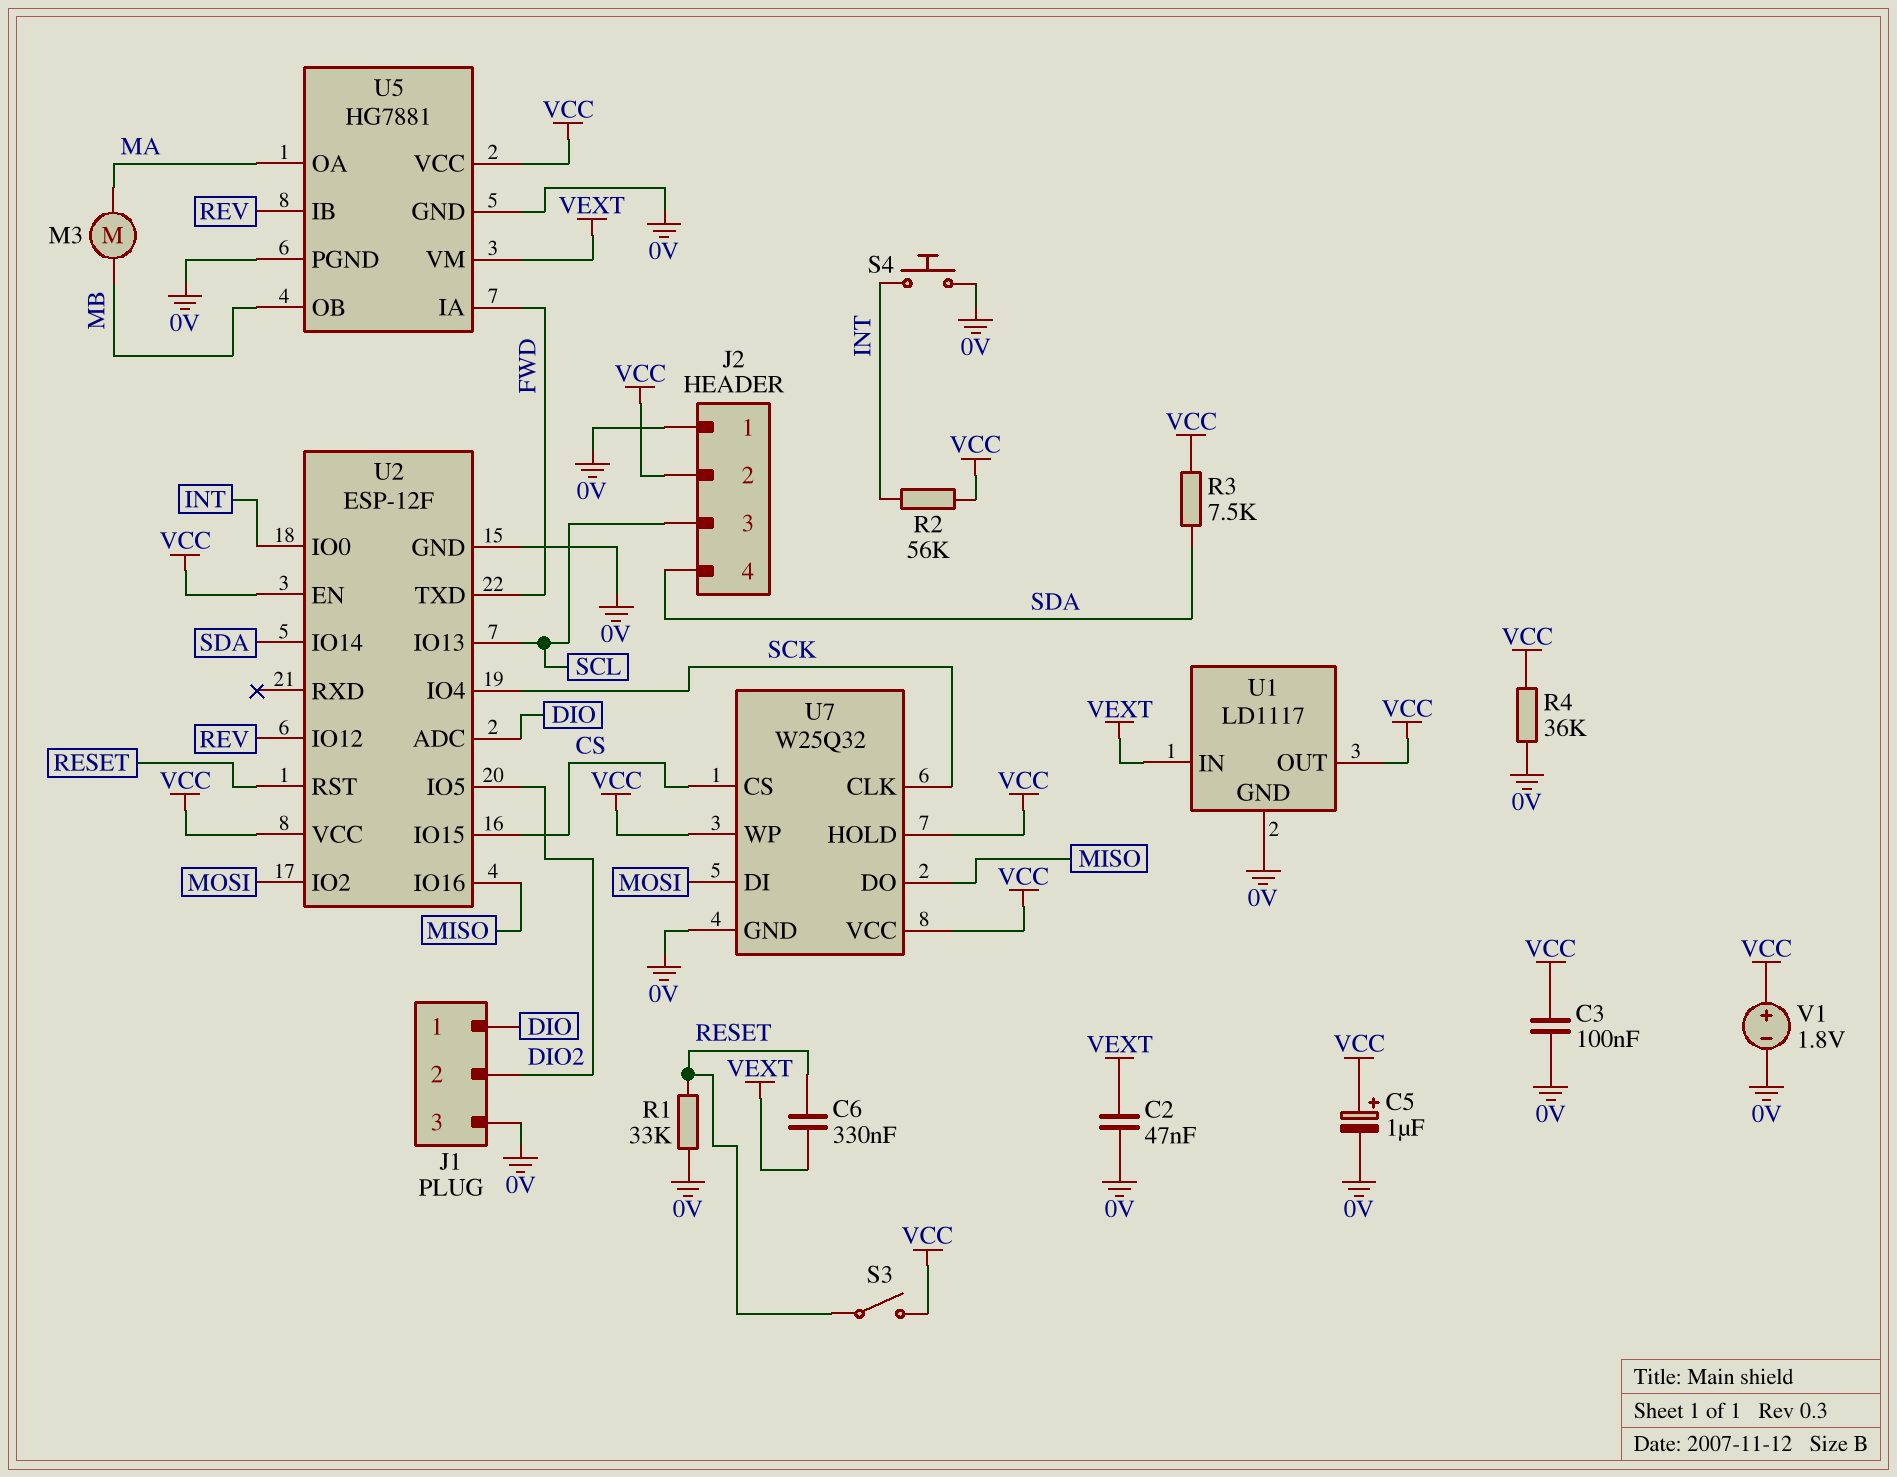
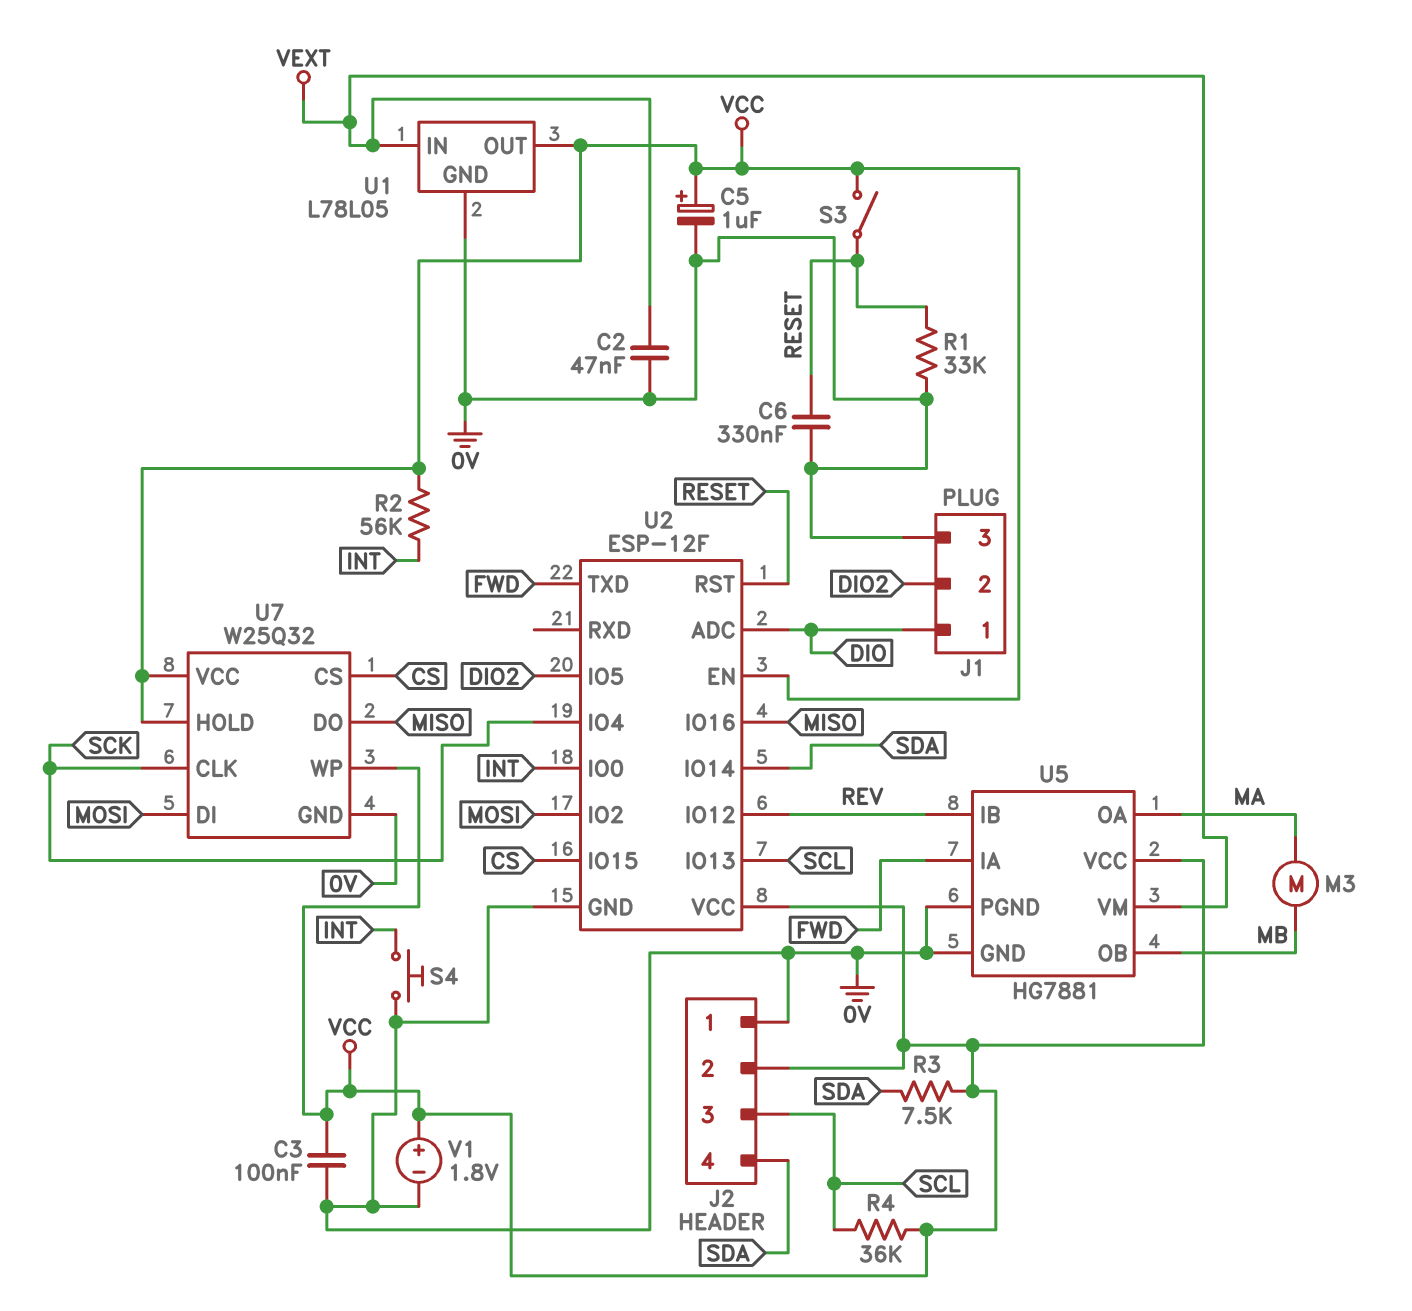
C6: 330nF (RESET, VEXT) -> 330nF (0V, RESET)
R4: 36k (0V, VCC) -> 36k (SCL, VCC)
U1: LD1117 -> L78L05

